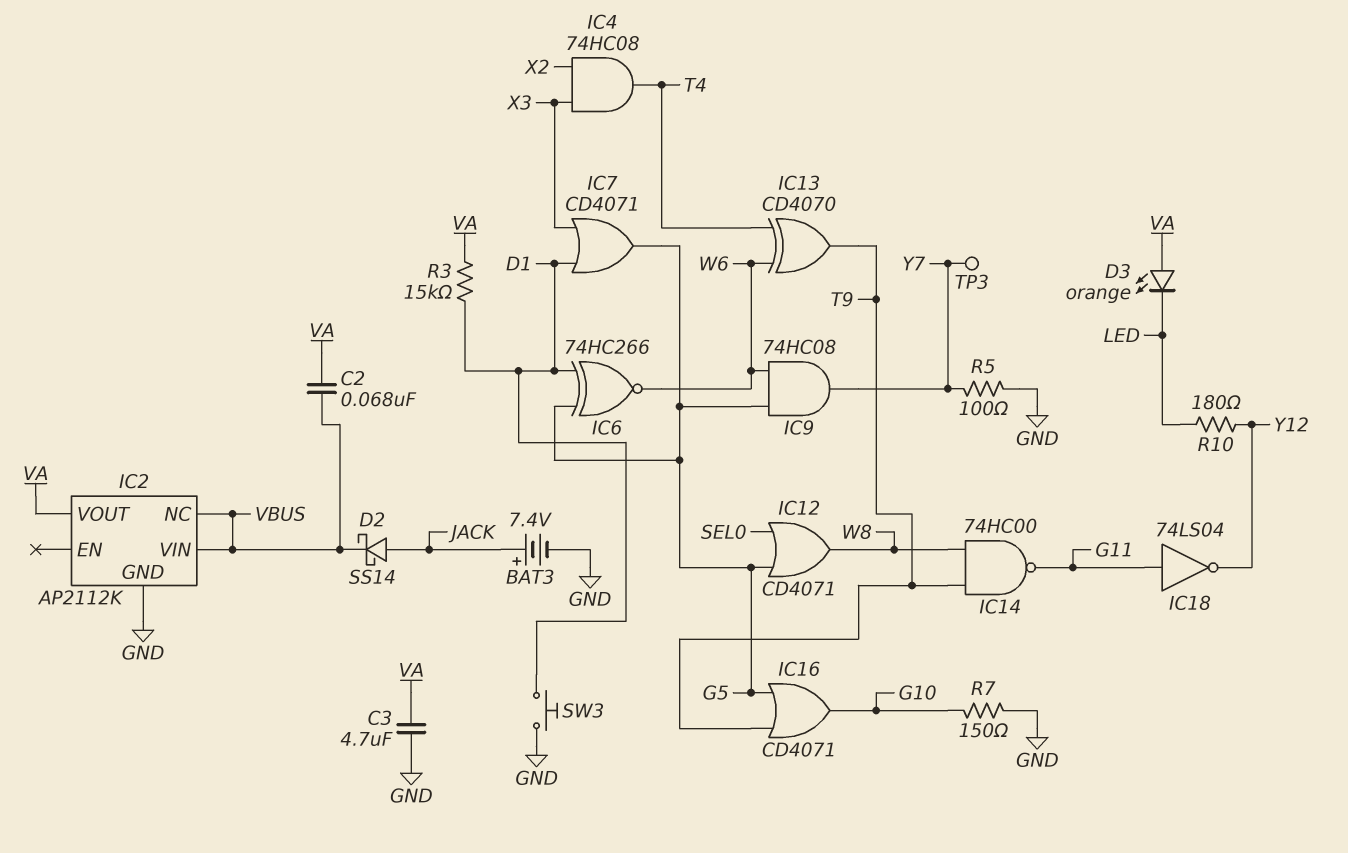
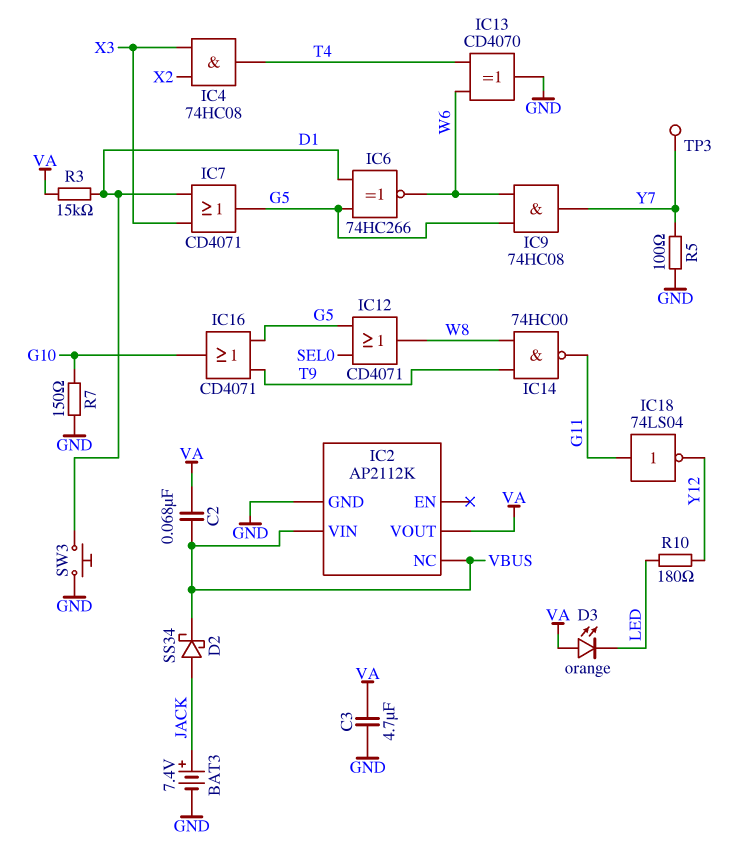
D2: schottky SS14 (A JACK, K VBUS) -> schottky SS34 (A JACK, K VBUS)
IC13: XOR CD4070 (in T4, in W6, out T9) -> XOR CD4070 (in T4, in W6, out GND)

